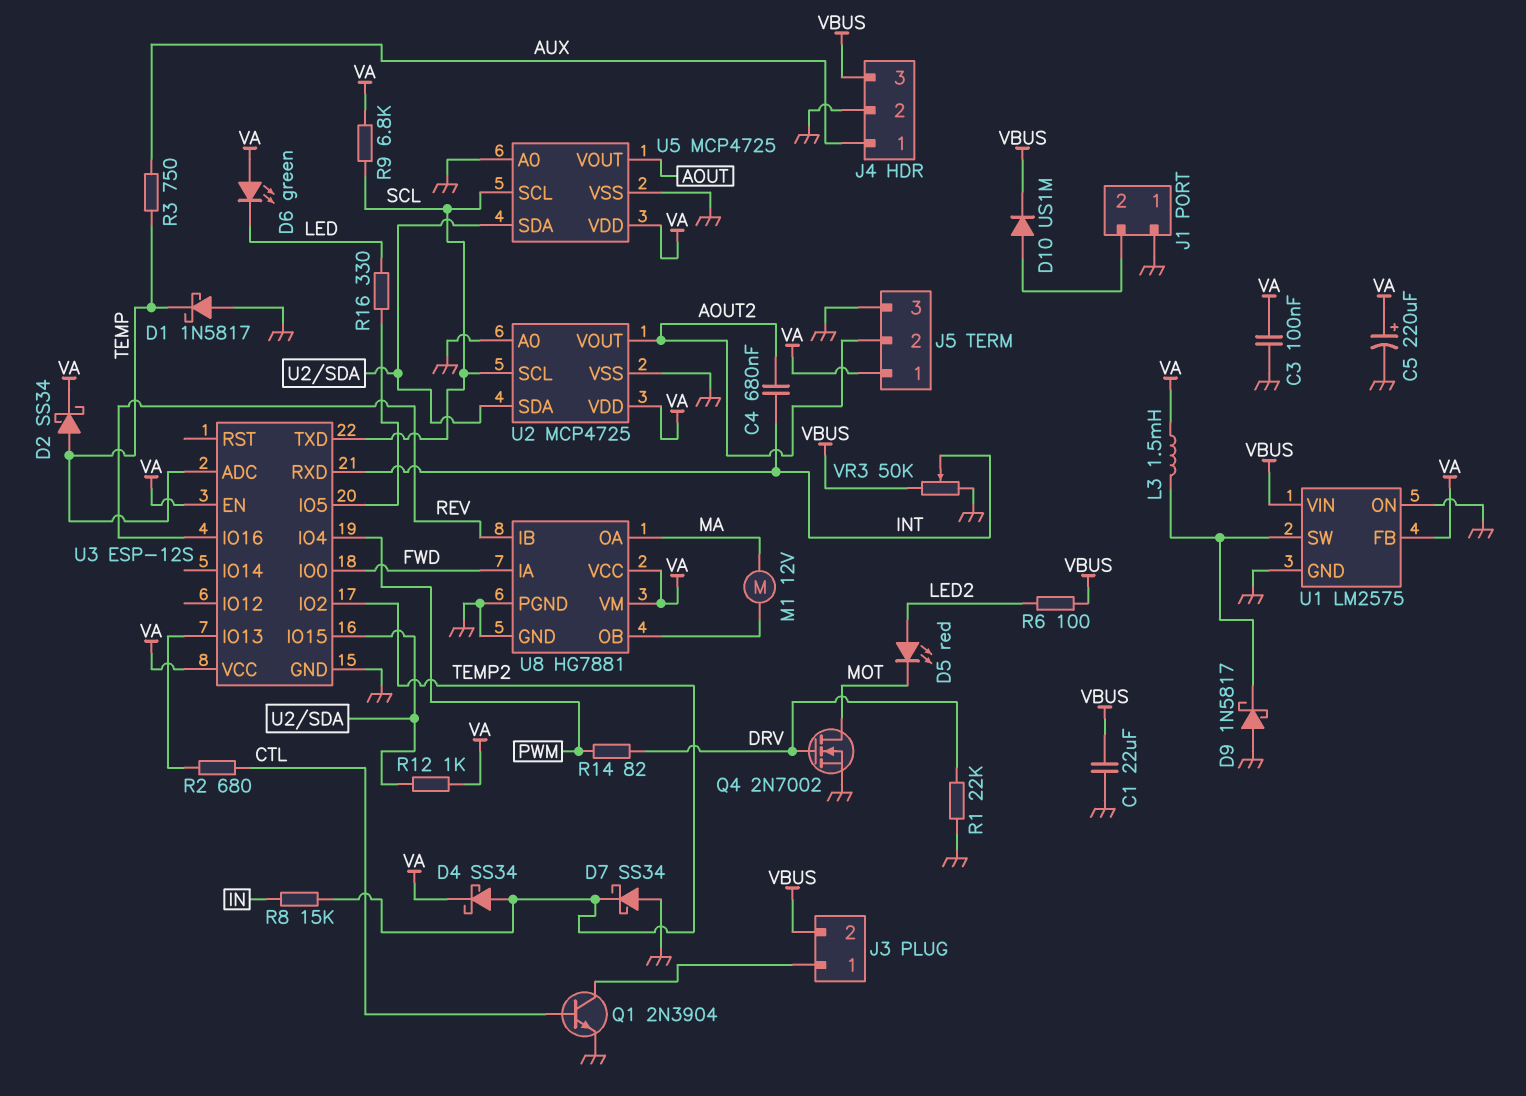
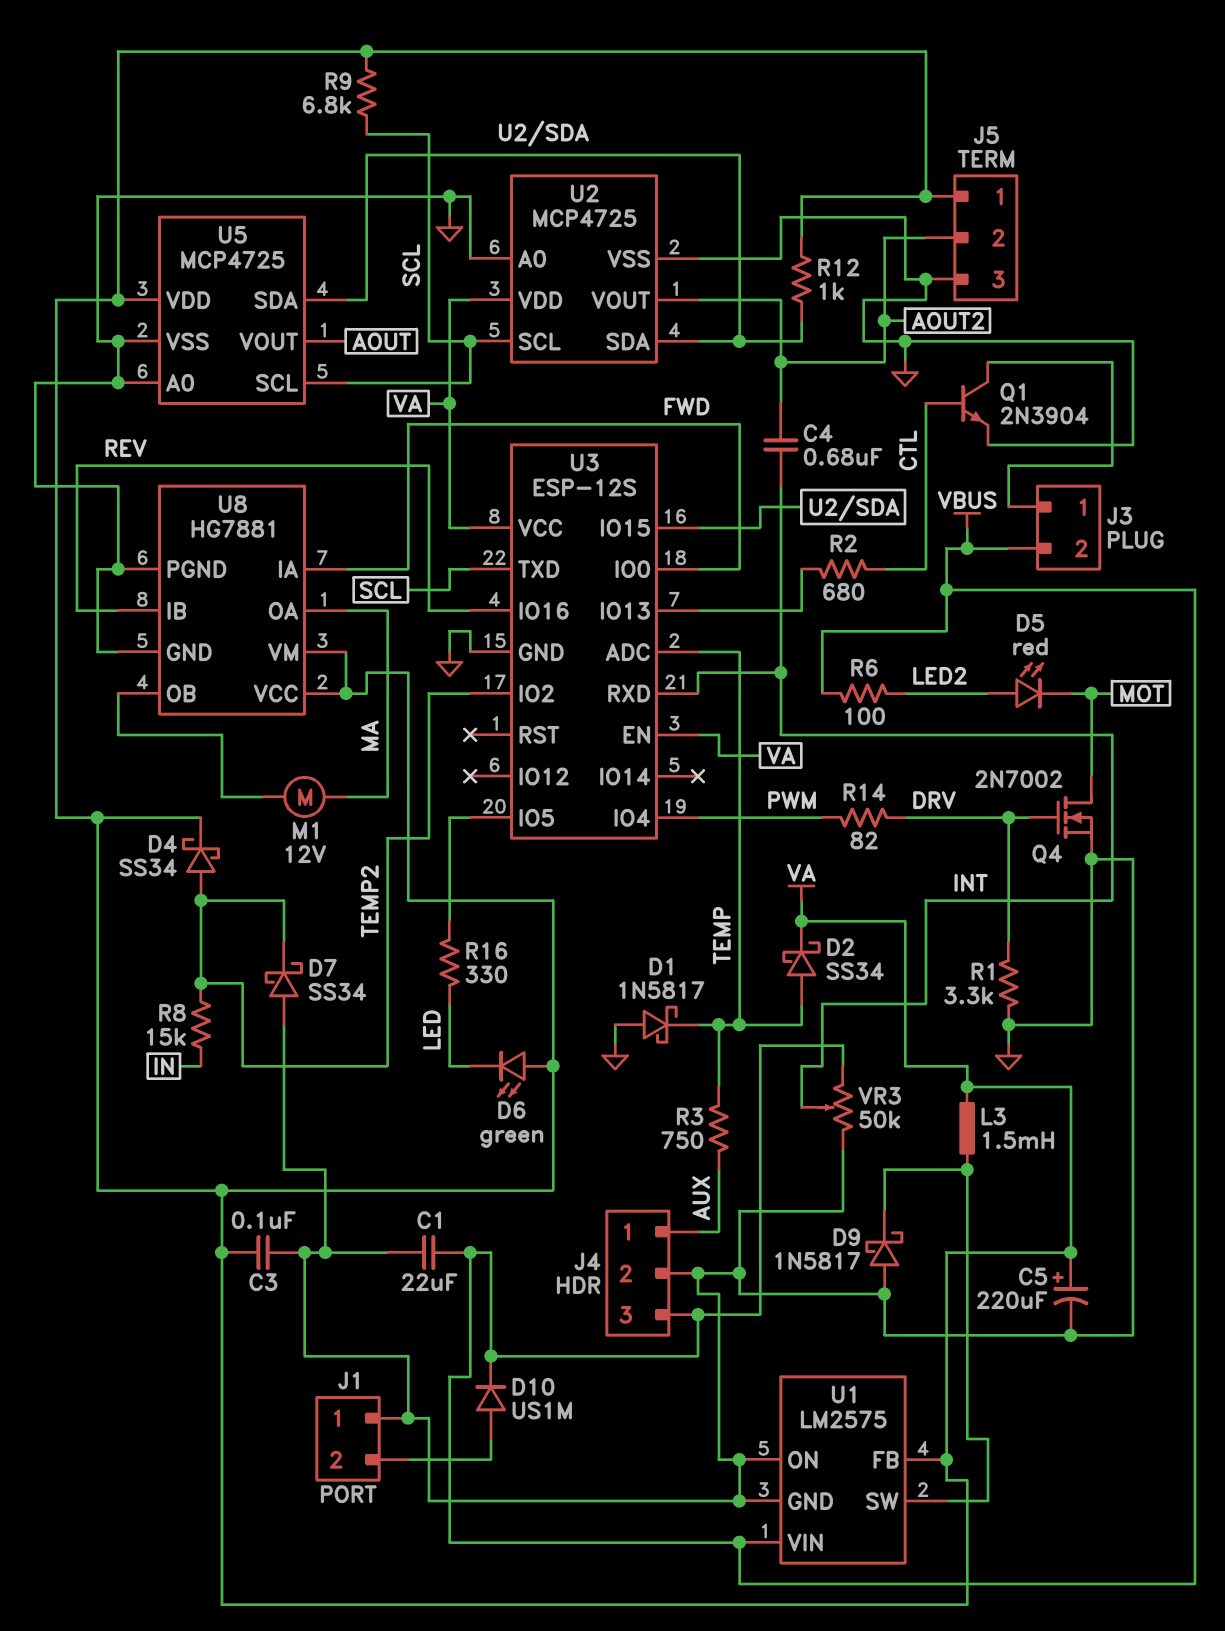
R1: 22k (DRV, GND) -> 3.3k (DRV, GND)

